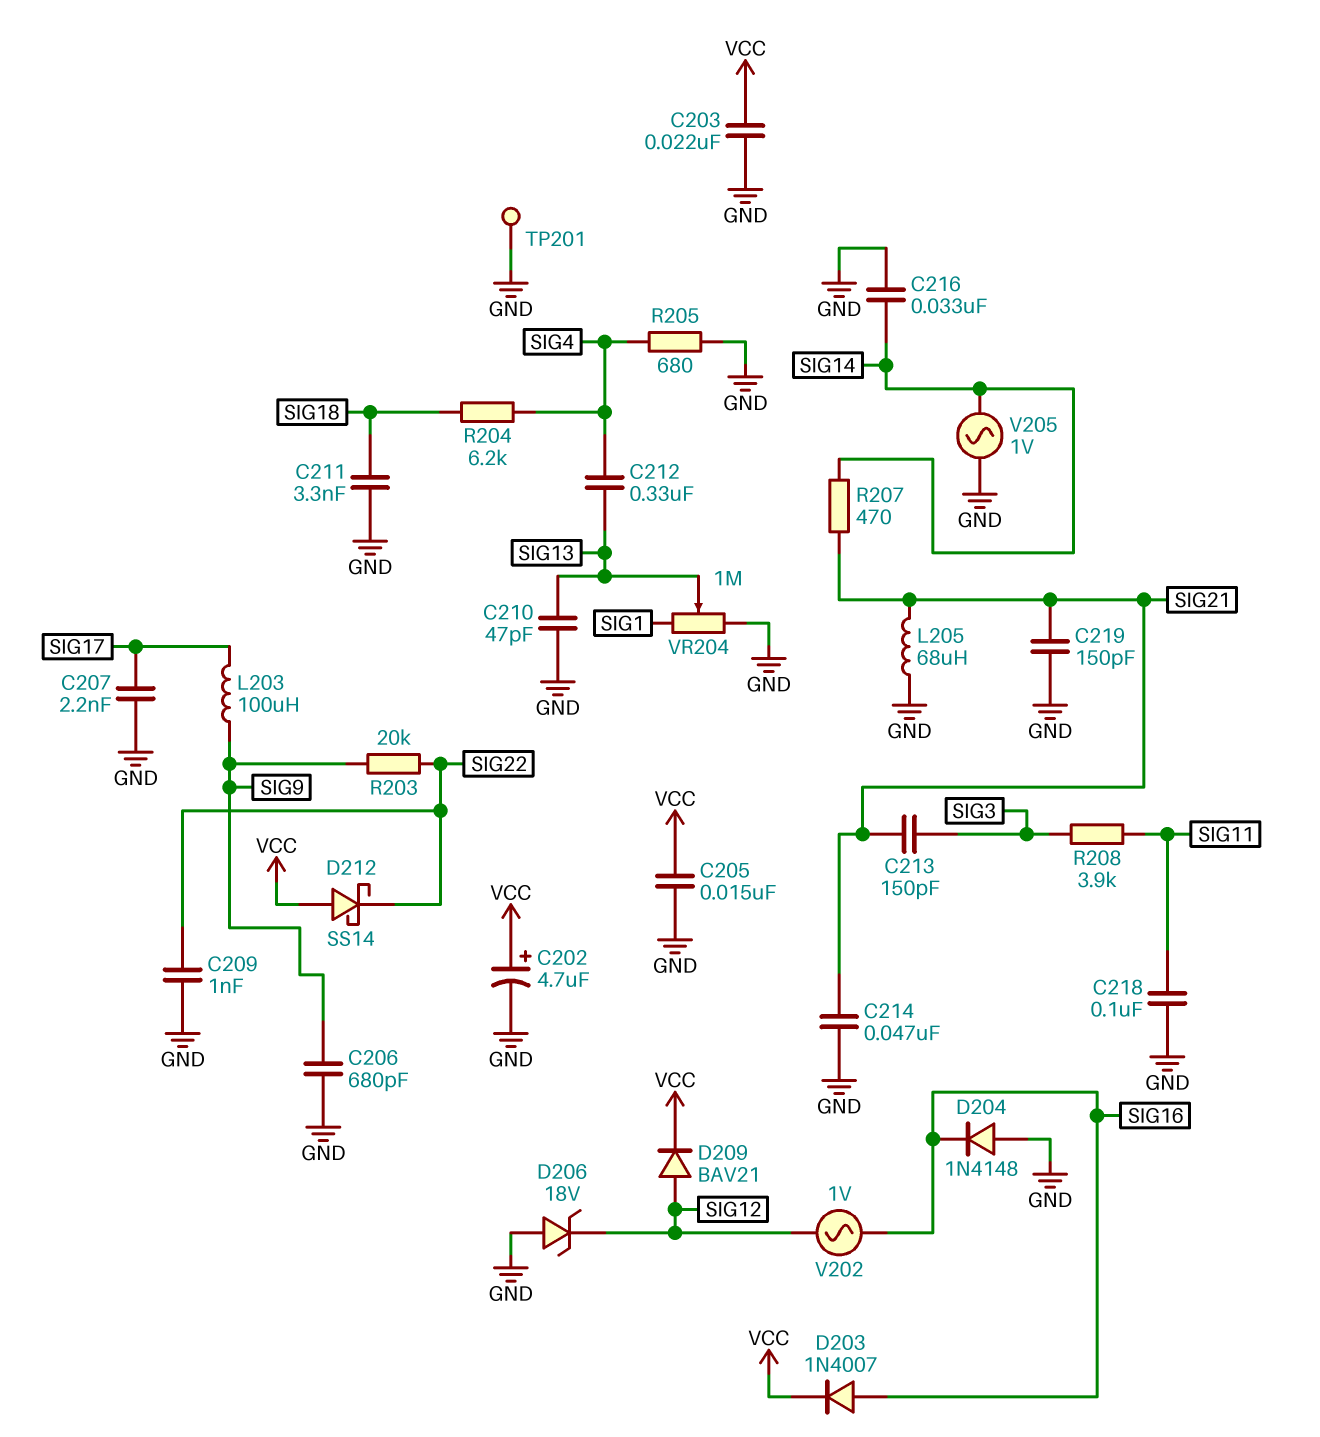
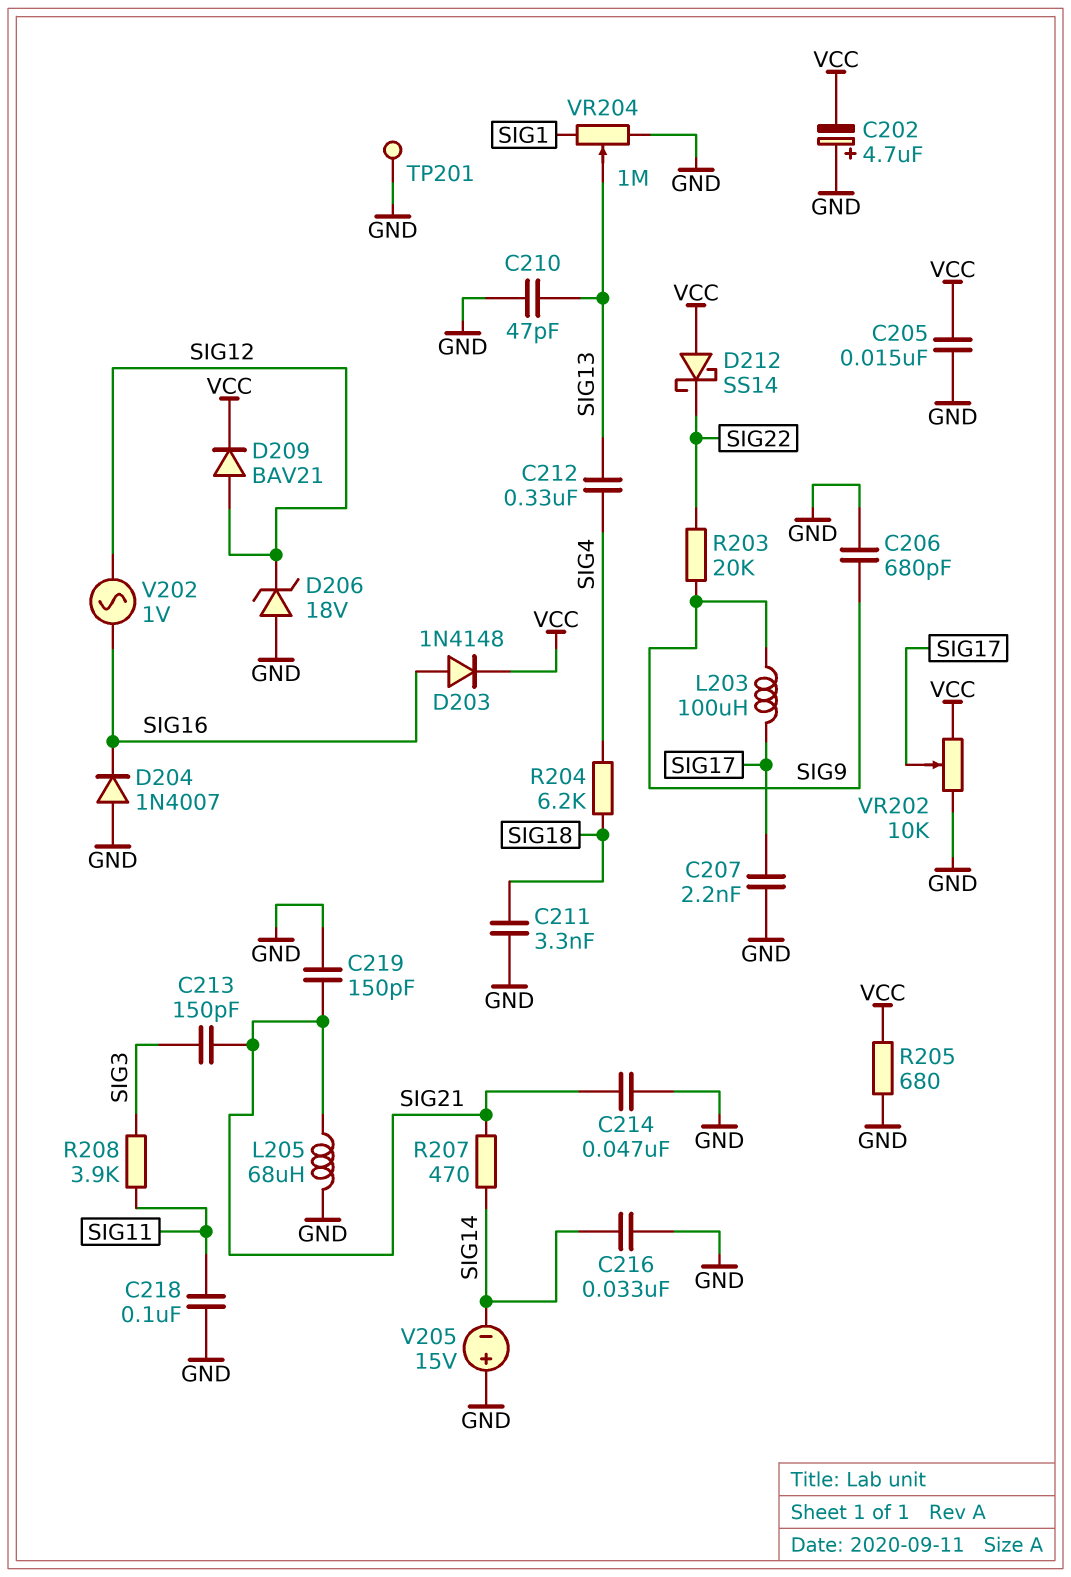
C202: 4.7uF (plus VCC, minus GND) -> 4.7uF (plus GND, minus VCC)
C203: 22nF (GND, VCC) -> none
C209: 1nF (GND, SIG22) -> none
D203: diode 1N4007 (A SIG16, K VCC) -> diode 1N4148 (A SIG16, K VCC)
D204: diode 1N4148 (A GND, K SIG16) -> diode 1N4007 (A GND, K SIG16)
R205: 680 (GND, SIG4) -> 680 (GND, VCC)
V205: AC 1V (GND, SIG14) -> 15V (plus GND, minus SIG14)
VR202: none -> 10k (GND, VCC, wiper SIG17)

